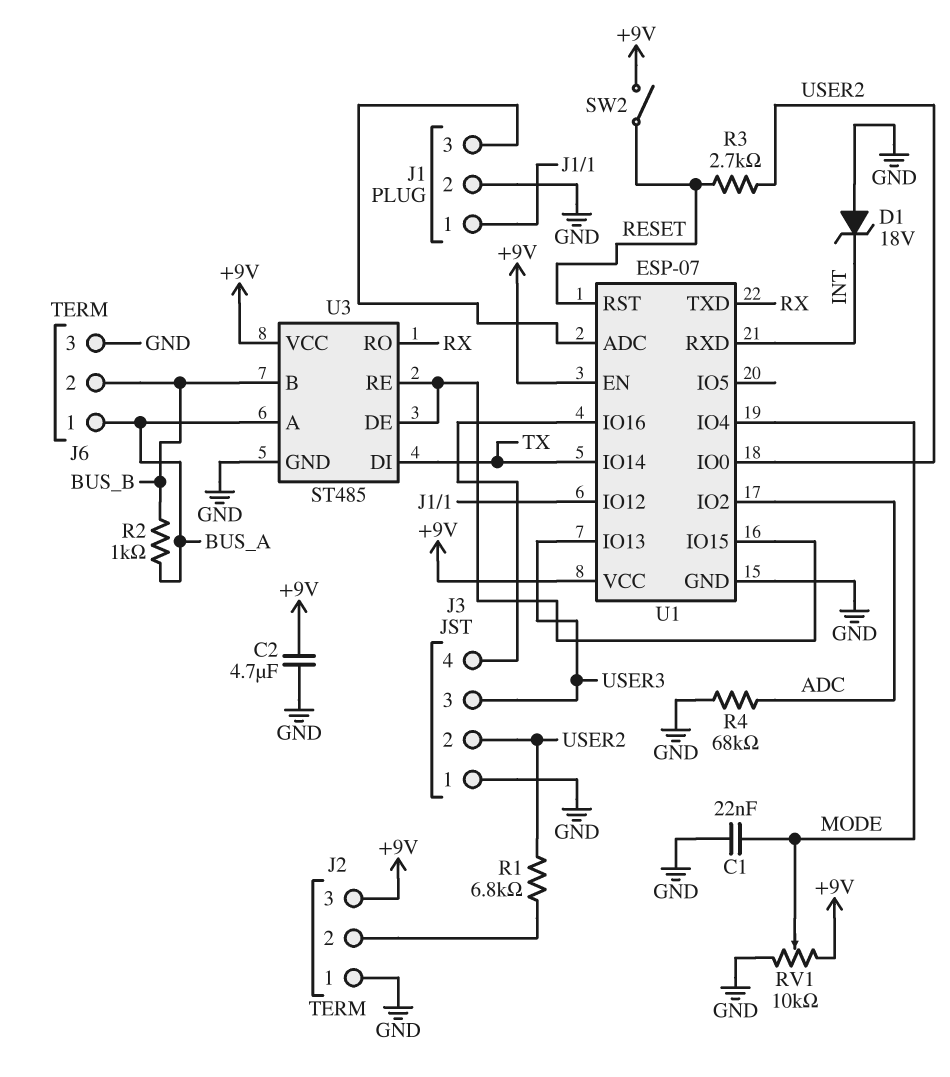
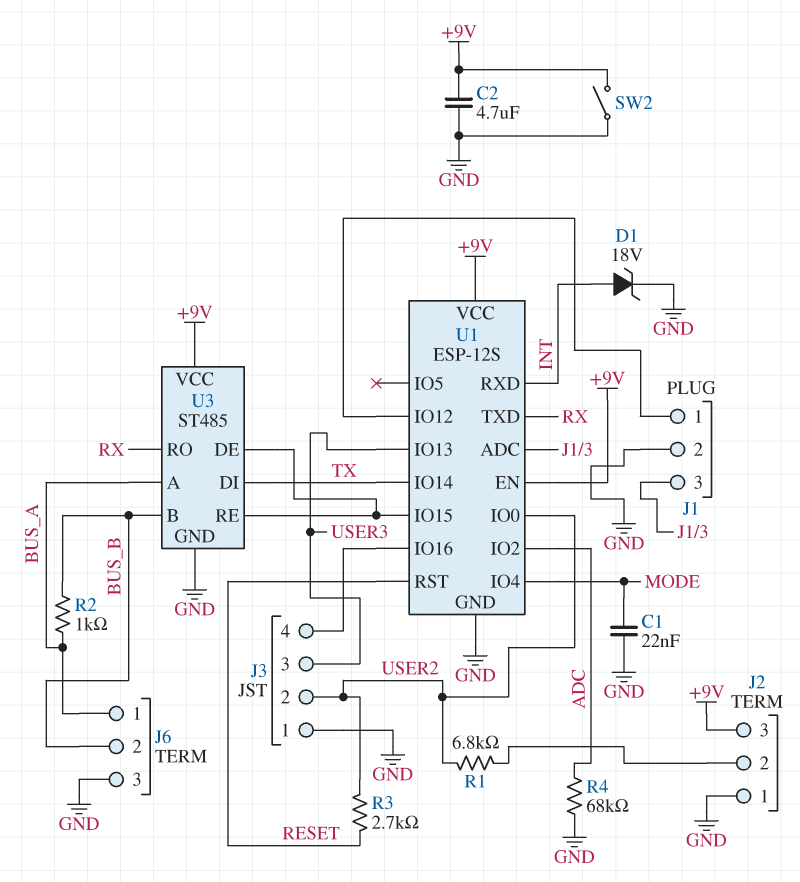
D1: zener 18V (A GND, K INT) -> zener 18V (A INT, K GND)
RV1: 10k (+9V, GND, wiper MODE) -> none
SW2: switch (+9V, RESET) -> switch (+9V, GND)
U1: ESP-07 -> ESP-12S

